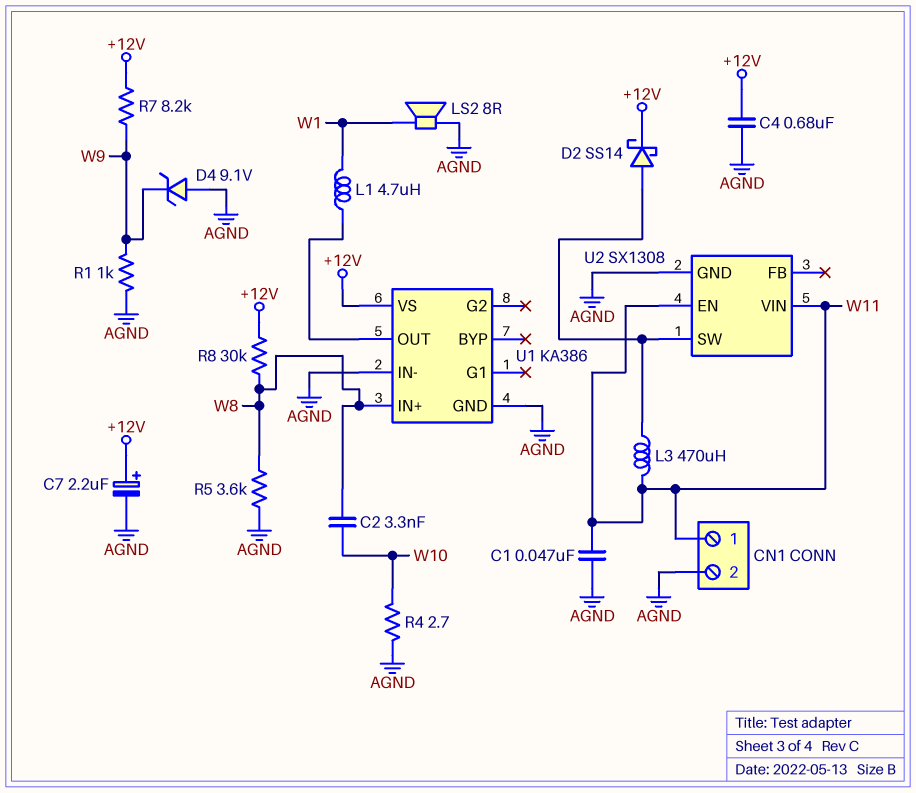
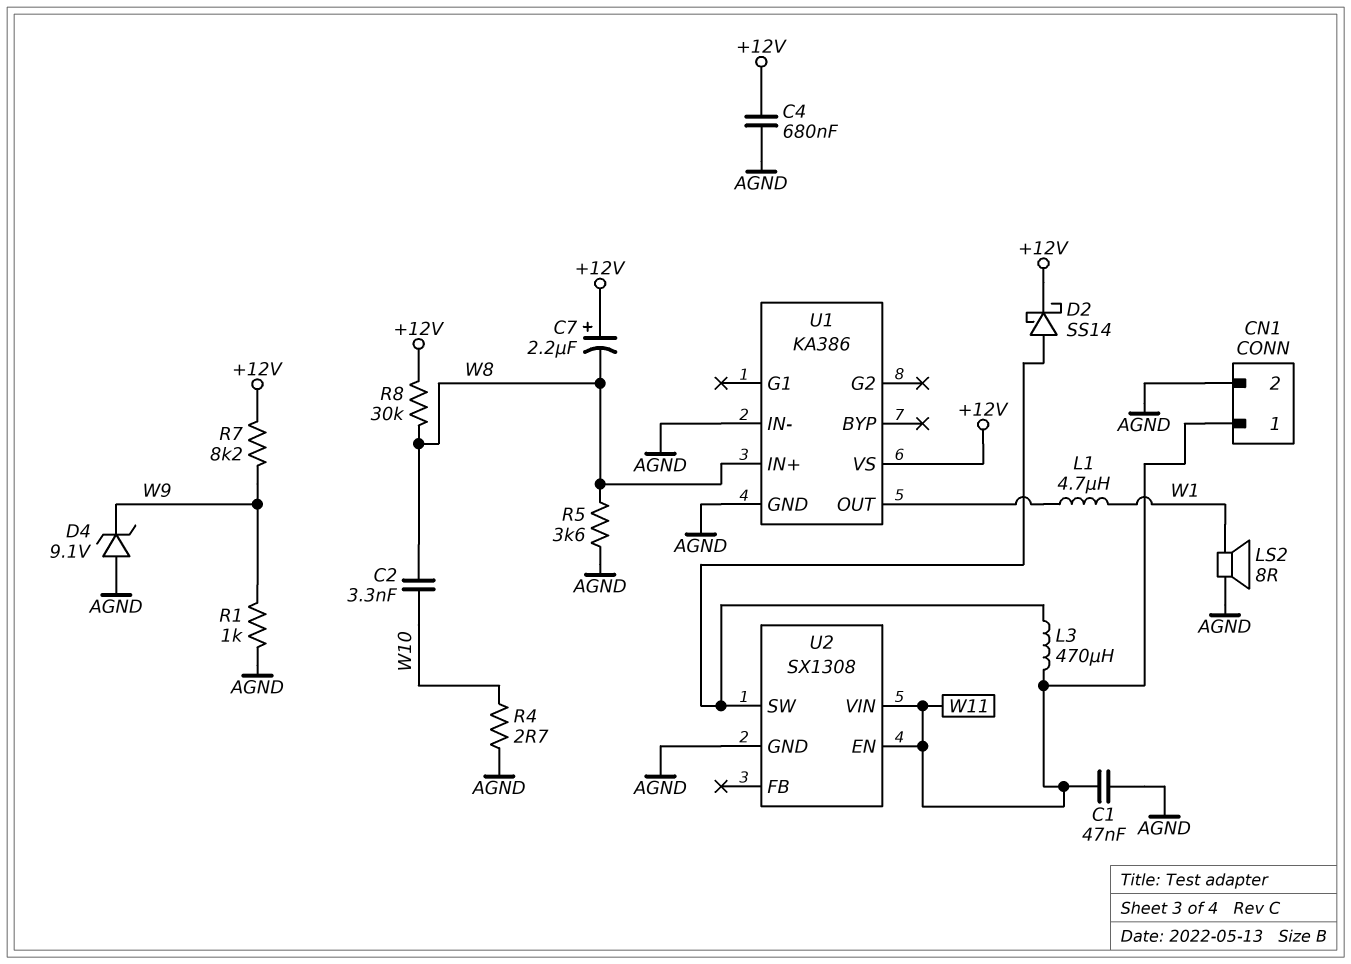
C7: 2.2uF (plus +12V, minus AGND) -> 2.2uF (plus +12V, minus W8)

